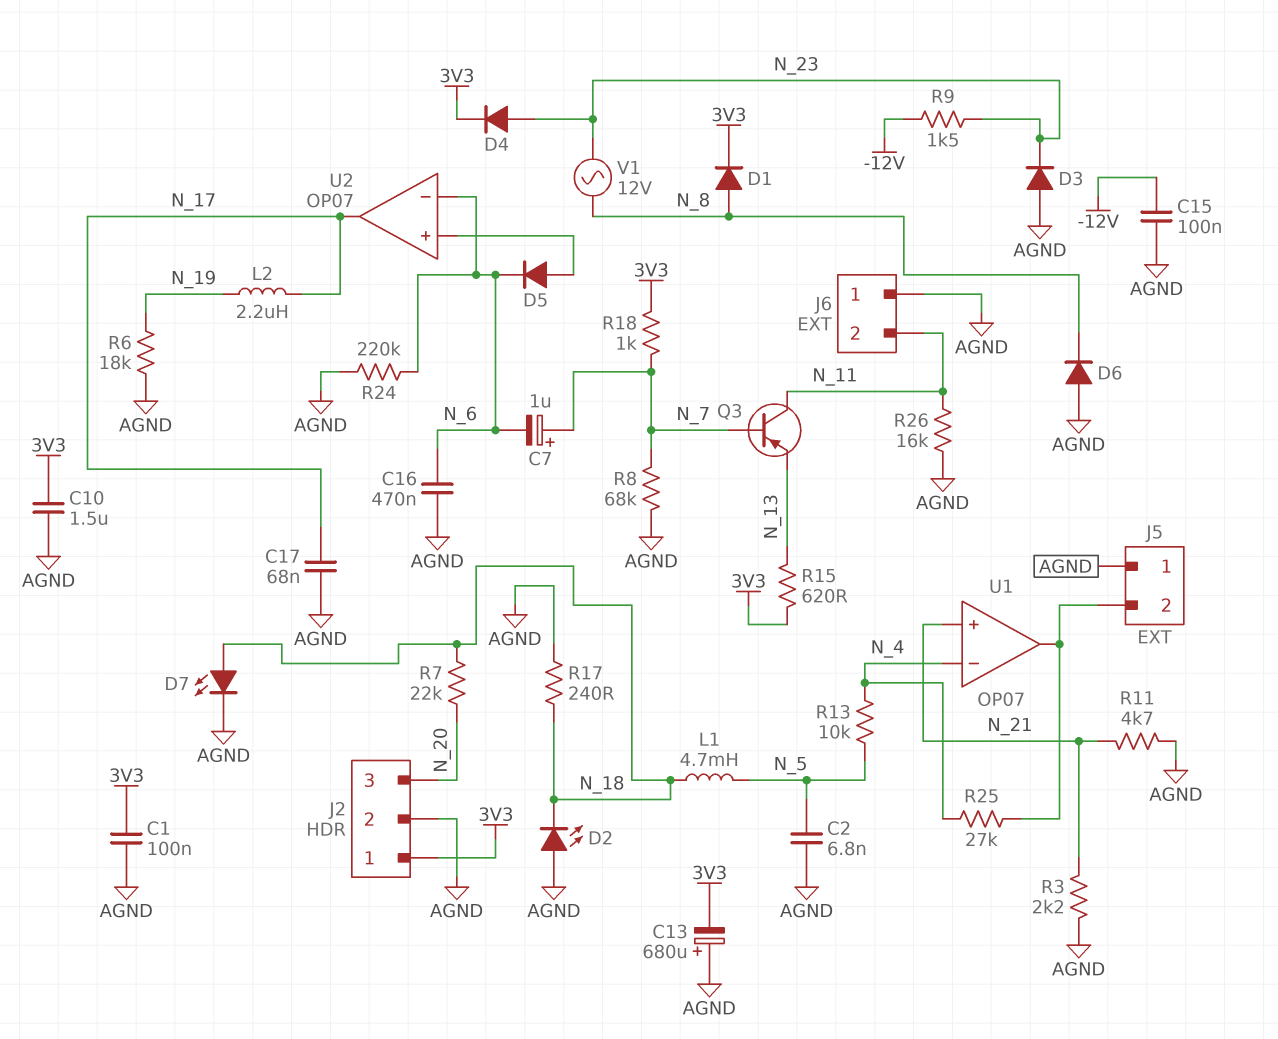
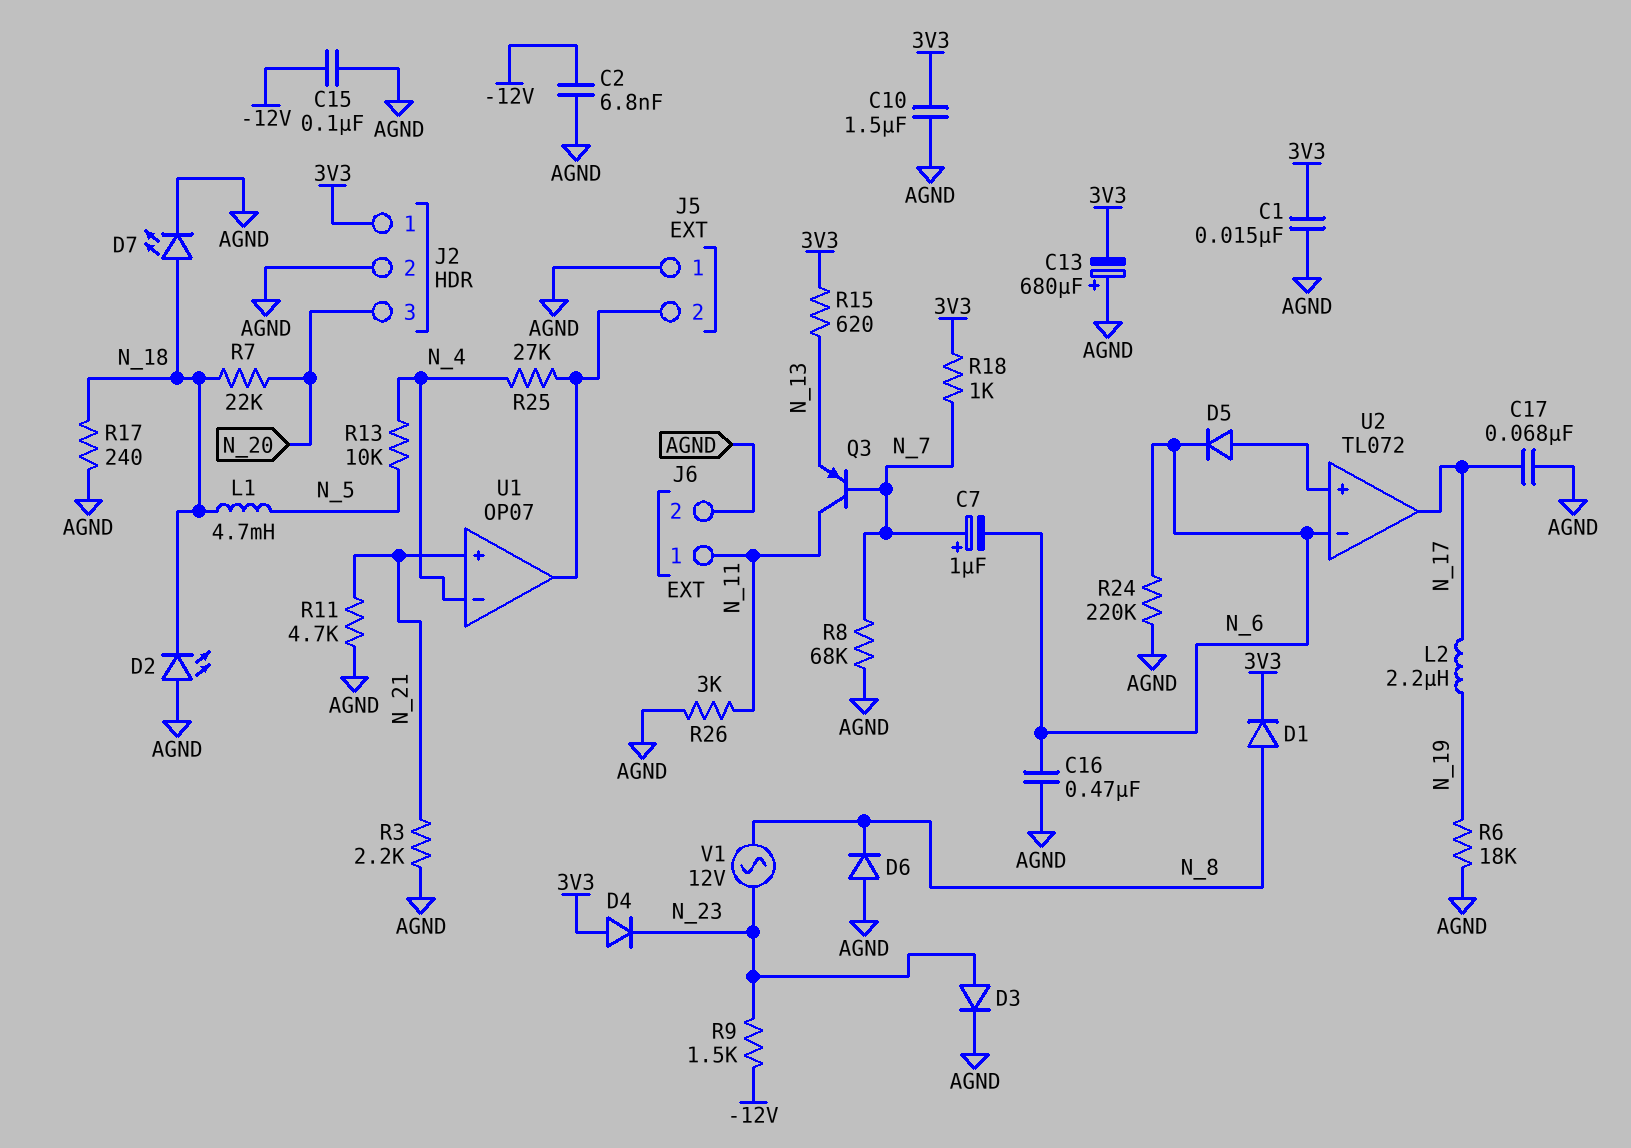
C1: 100nF (3V3, AGND) -> 15nF (3V3, AGND)
C2: 6.8nF (AGND, N_5) -> 6.8nF (-12V, AGND)
D3: diode (A AGND, K N_23) -> diode (A N_23, K AGND)
D4: diode (A N_23, K 3V3) -> diode (A 3V3, K N_23)
J6 pin 1: AGND -> N_11
J6 pin 2: N_11 -> AGND
R26: 16k (AGND, N_11) -> 3k (AGND, N_11)
U2: OP07 -> TL072

